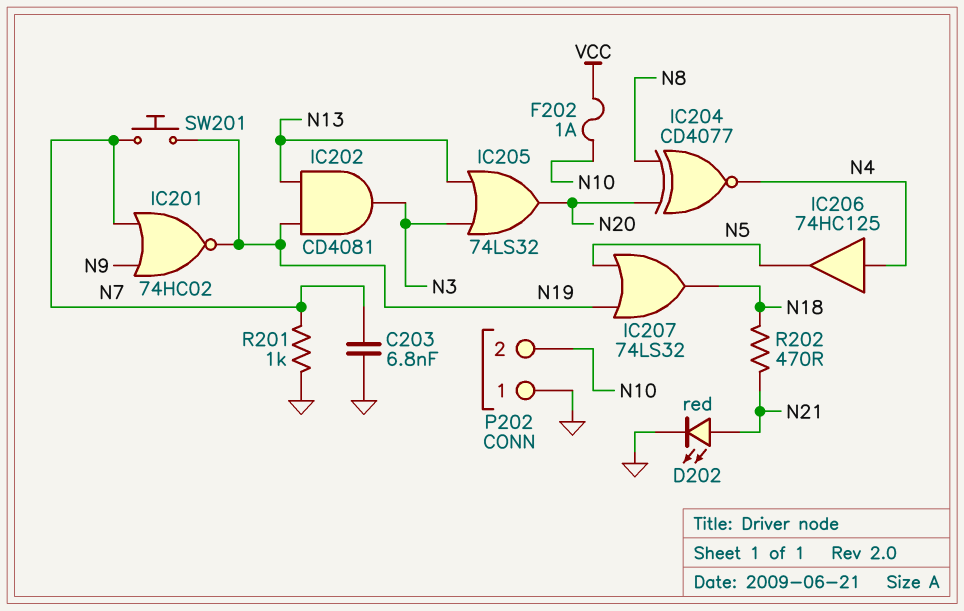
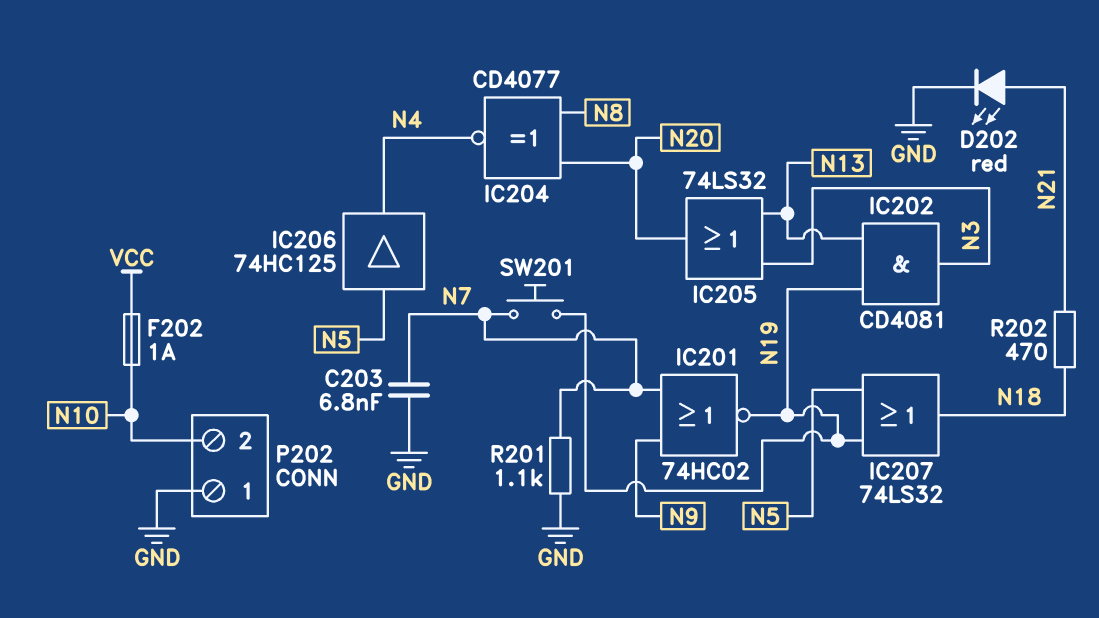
IC206: buffer 74HC125 (in N4, out N5) -> buffer 74HC125 (in N5, out N4)
R201: 1k (GND, N7) -> 1.1k (GND, N7)

